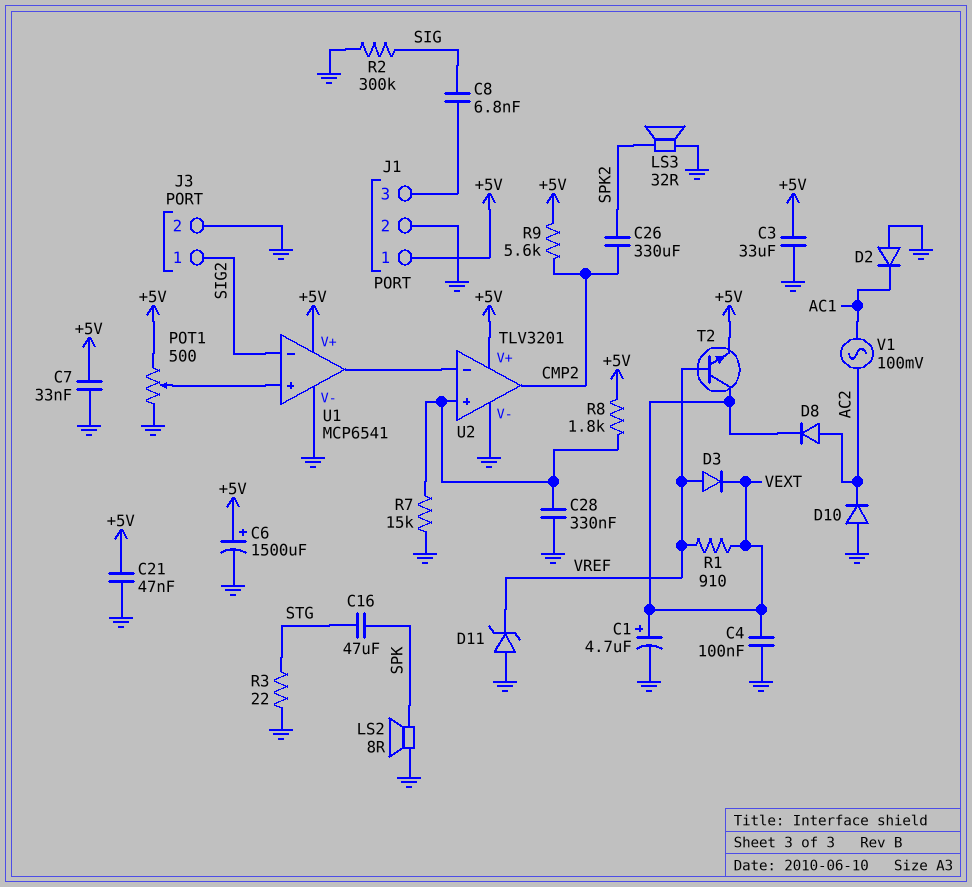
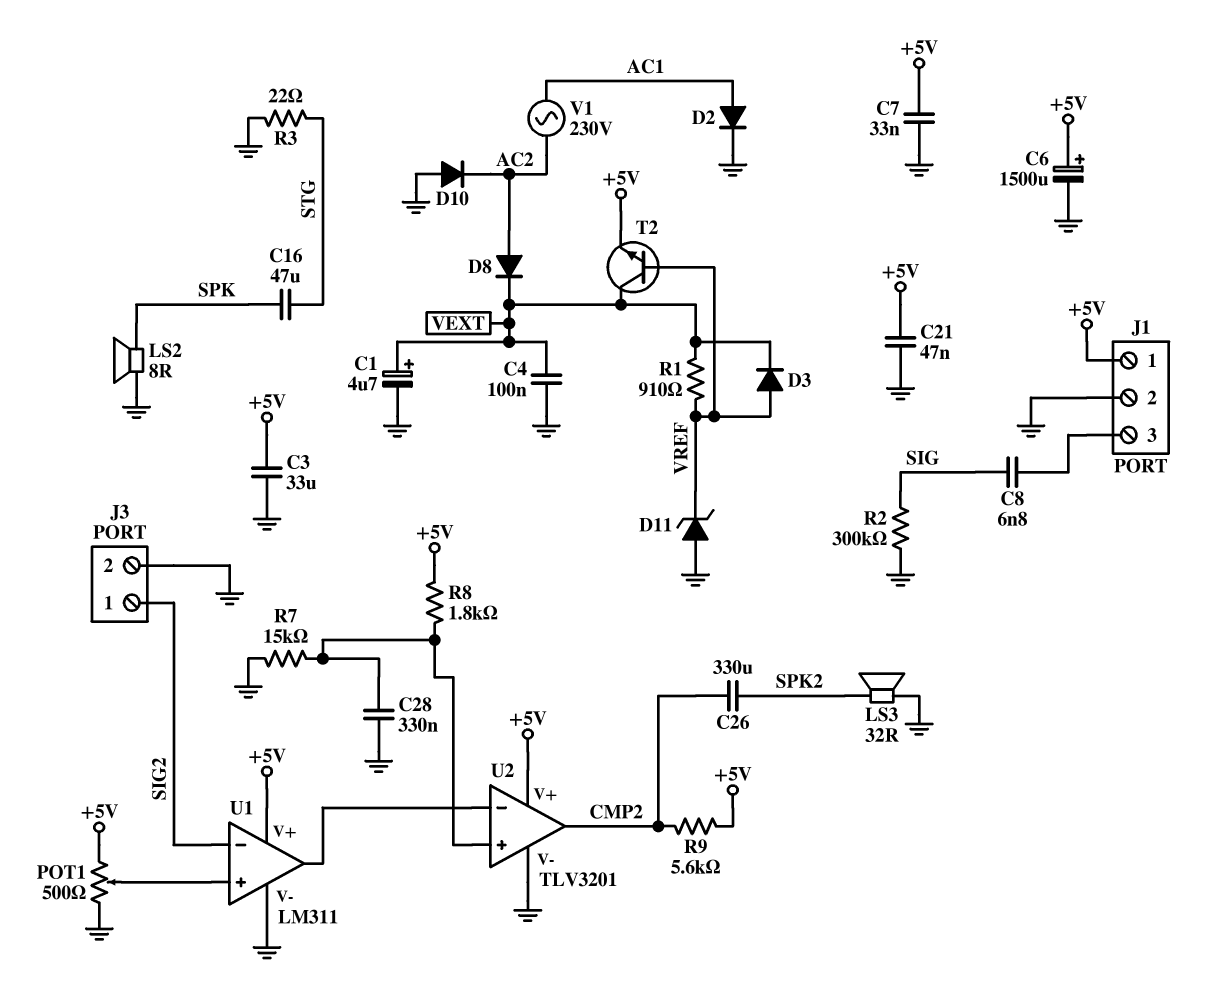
D2: diode (A GND, K AC1) -> diode (A AC1, K GND)
U1: MCP6541 -> LM311
V1: AC 100mV (AC1, AC2) -> AC 230V (AC1, AC2)

